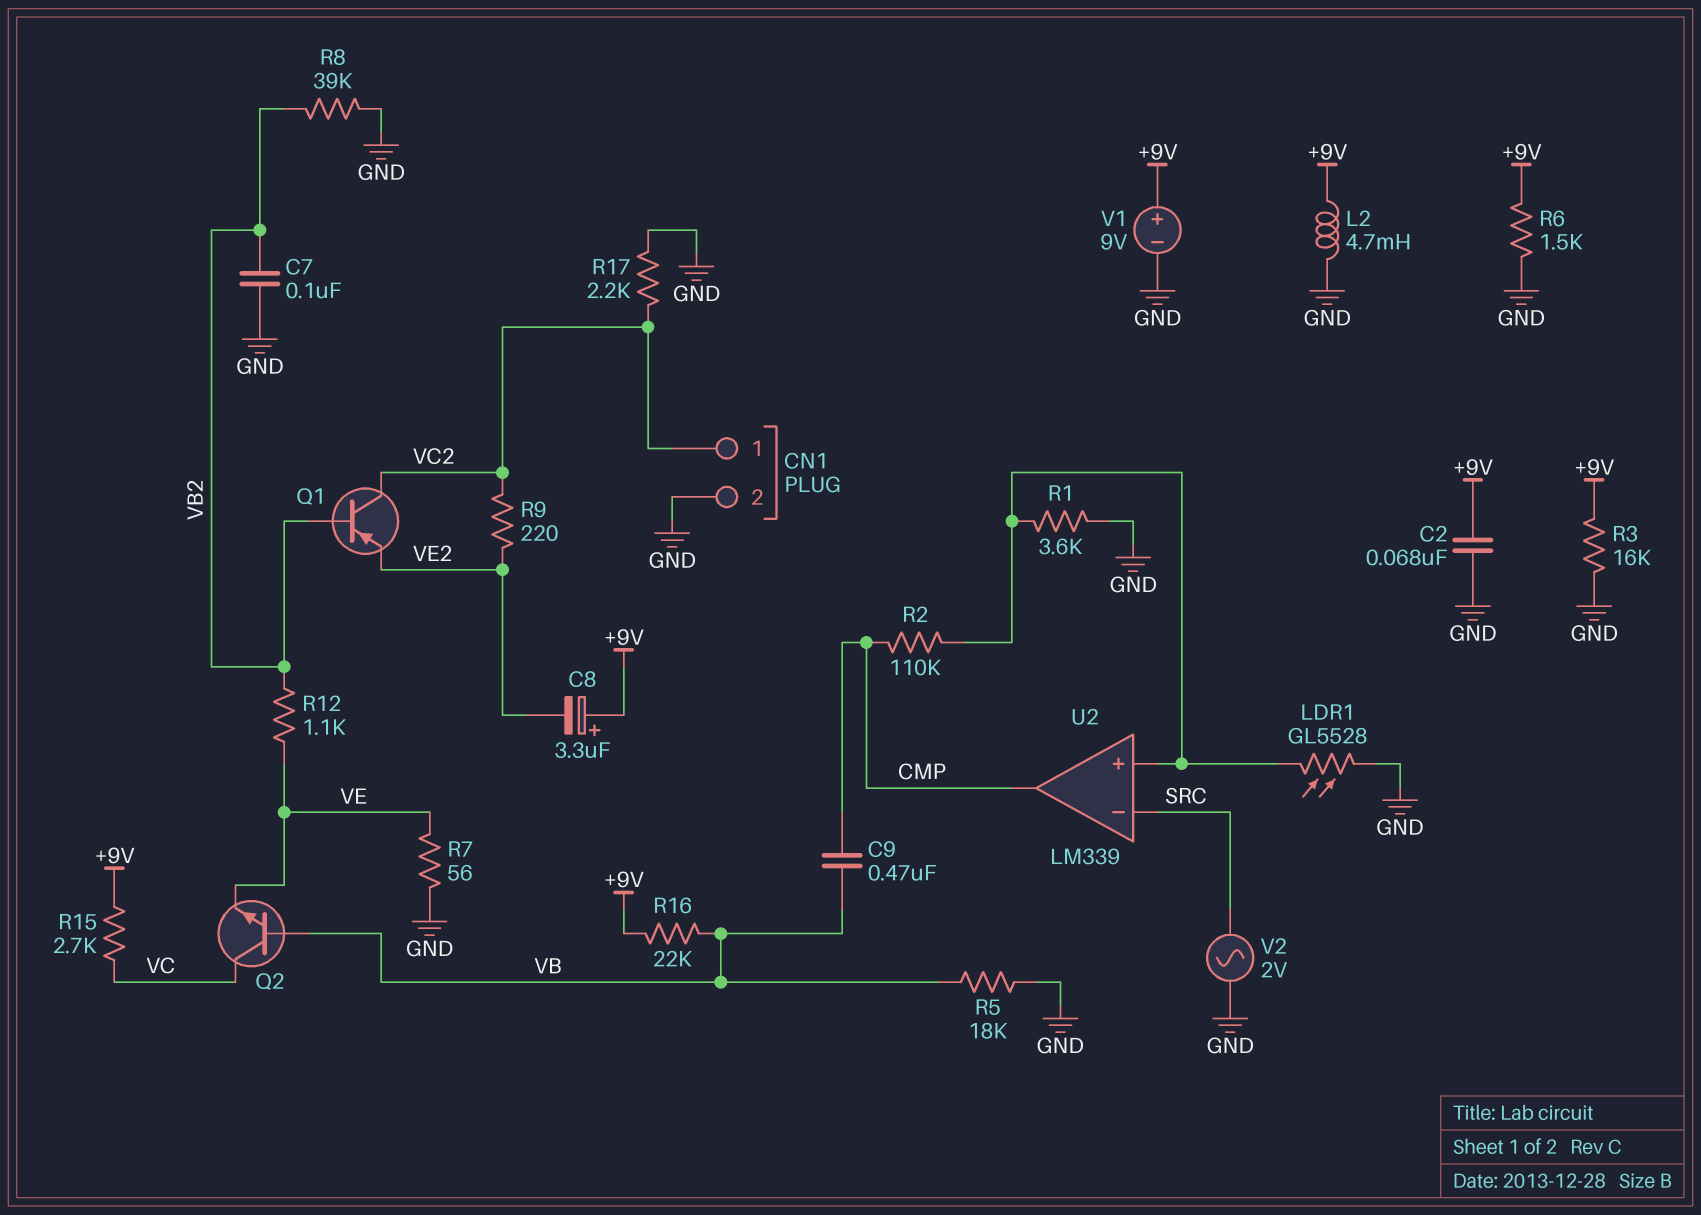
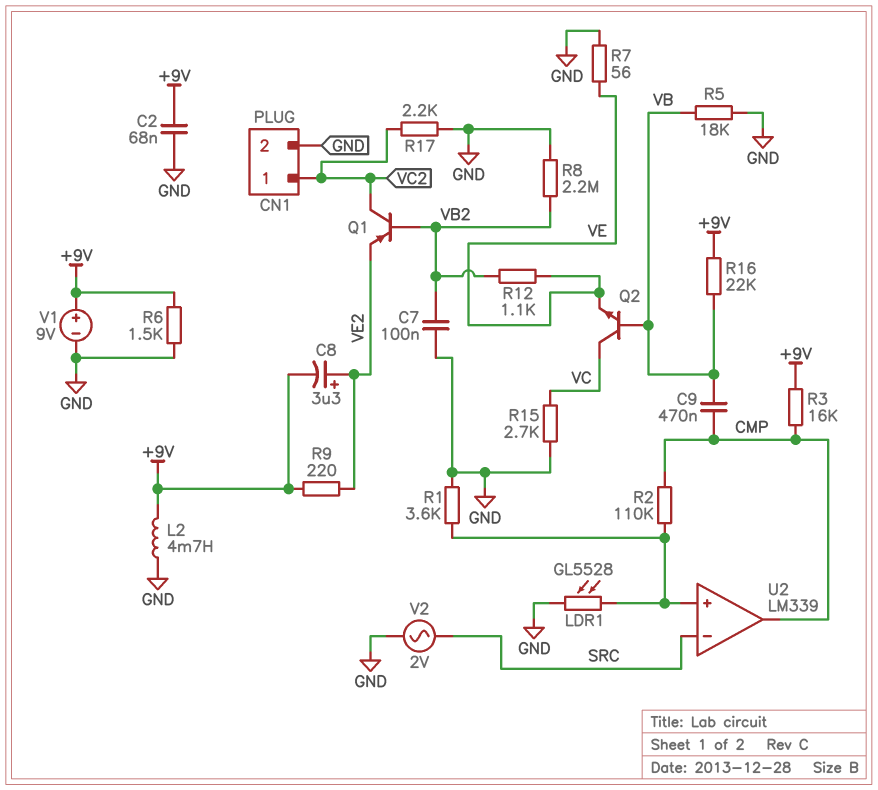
C8: 3.3uF (plus +9V, minus VE2) -> 3.3uF (plus VE2, minus +9V)
R3: 16k (+9V, GND) -> 16k (+9V, CMP)
R8: 39k (GND, VB2) -> 2.2M (GND, VB2)
R9: 220 (VC2, VE2) -> 220 (+9V, VE2)
R15: 2.7k (+9V, VC) -> 2.7k (GND, VC)

